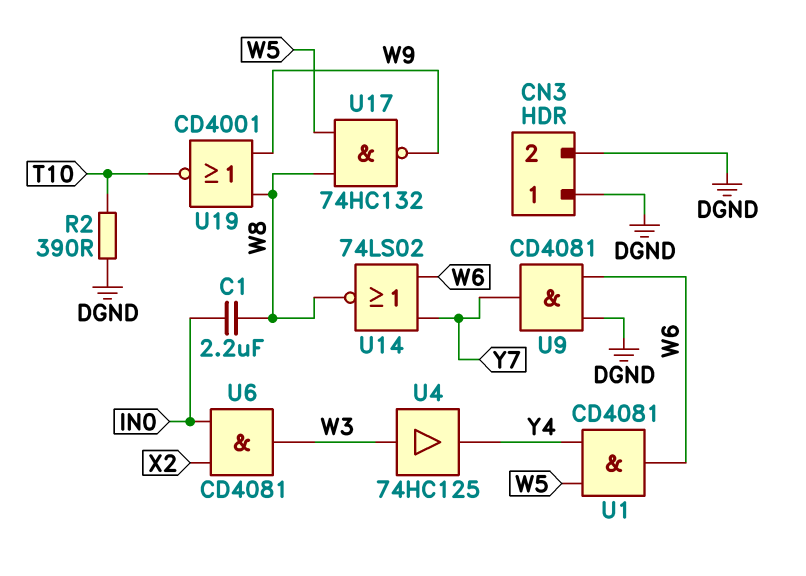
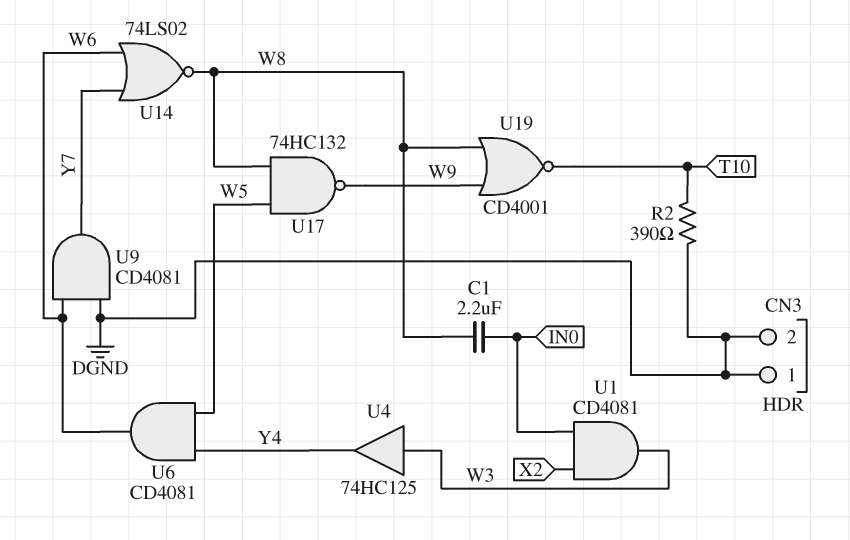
U1: AND CD4081 (in W5, in Y4, out W6) -> AND CD4081 (in IN0, in X2, out W3)
U6: AND CD4081 (in IN0, in X2, out W3) -> AND CD4081 (in W5, in Y4, out W6)

